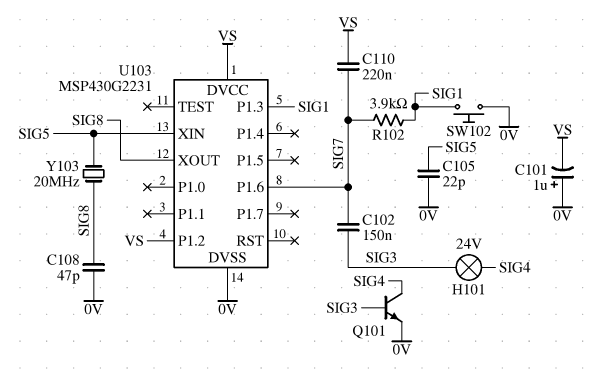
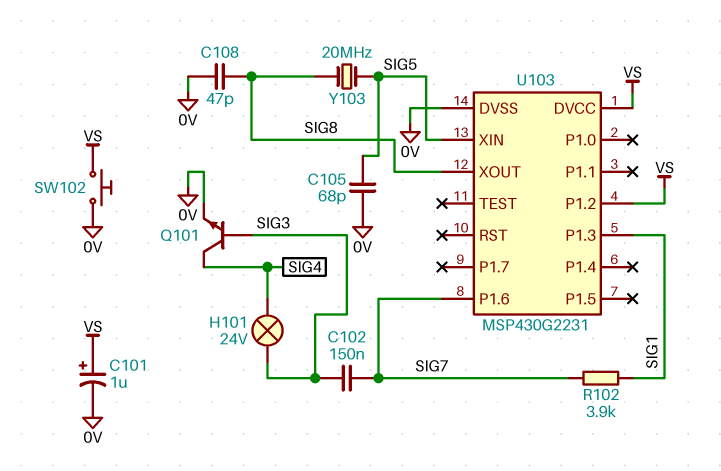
C101: 1uF (plus 0V, minus VS) -> 1uF (plus VS, minus 0V)
C105: 22pF (0V, SIG5) -> 68pF (0V, SIG5)
C110: 220nF (SIG7, VS) -> none
SW102: button (0V, SIG1) -> button (0V, VS)

